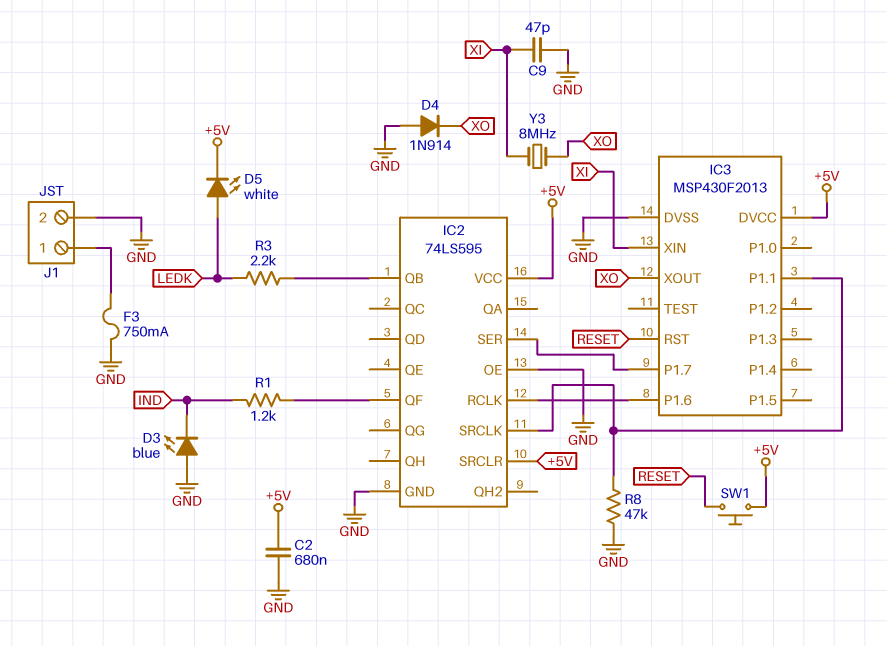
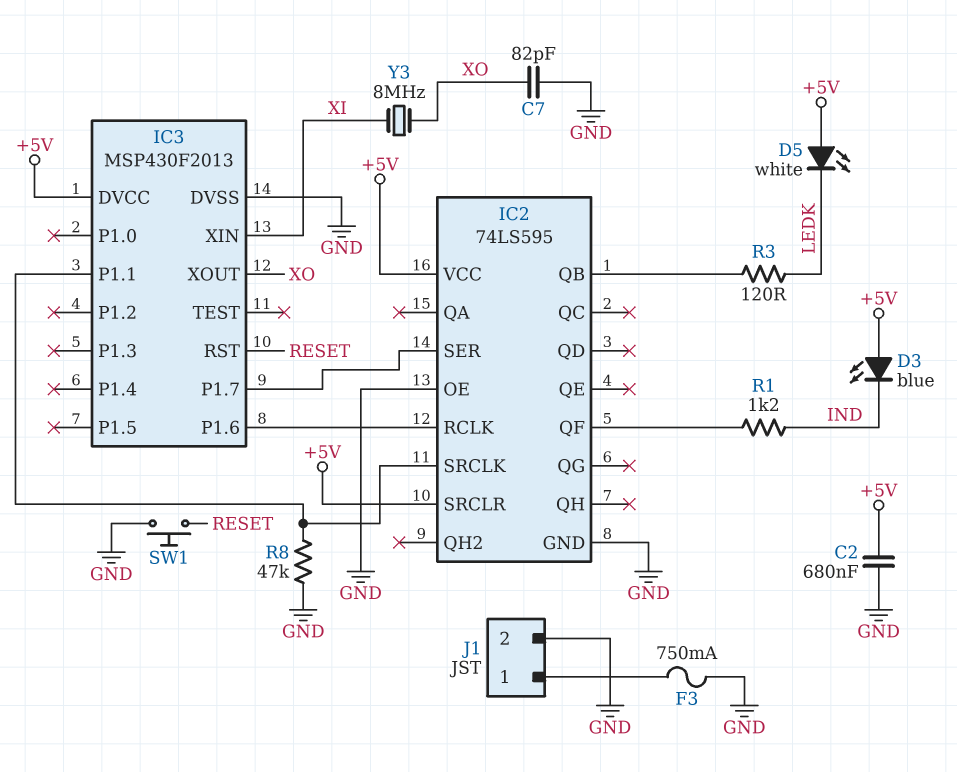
C7: none -> 82pF (GND, XO)
C9: 47pF (GND, XI) -> none
D3: LED blue (A GND, K IND) -> LED blue (A +5V, K IND)
D4: diode 1N914 (A GND, K XO) -> none
D5: LED white (A LEDK, K +5V) -> LED white (A +5V, K LEDK)
R3: 2.2k (IC2/QB, LEDK) -> 120 (IC2/QB, LEDK)
SW1: button (+5V, RESET) -> button (GND, RESET)

